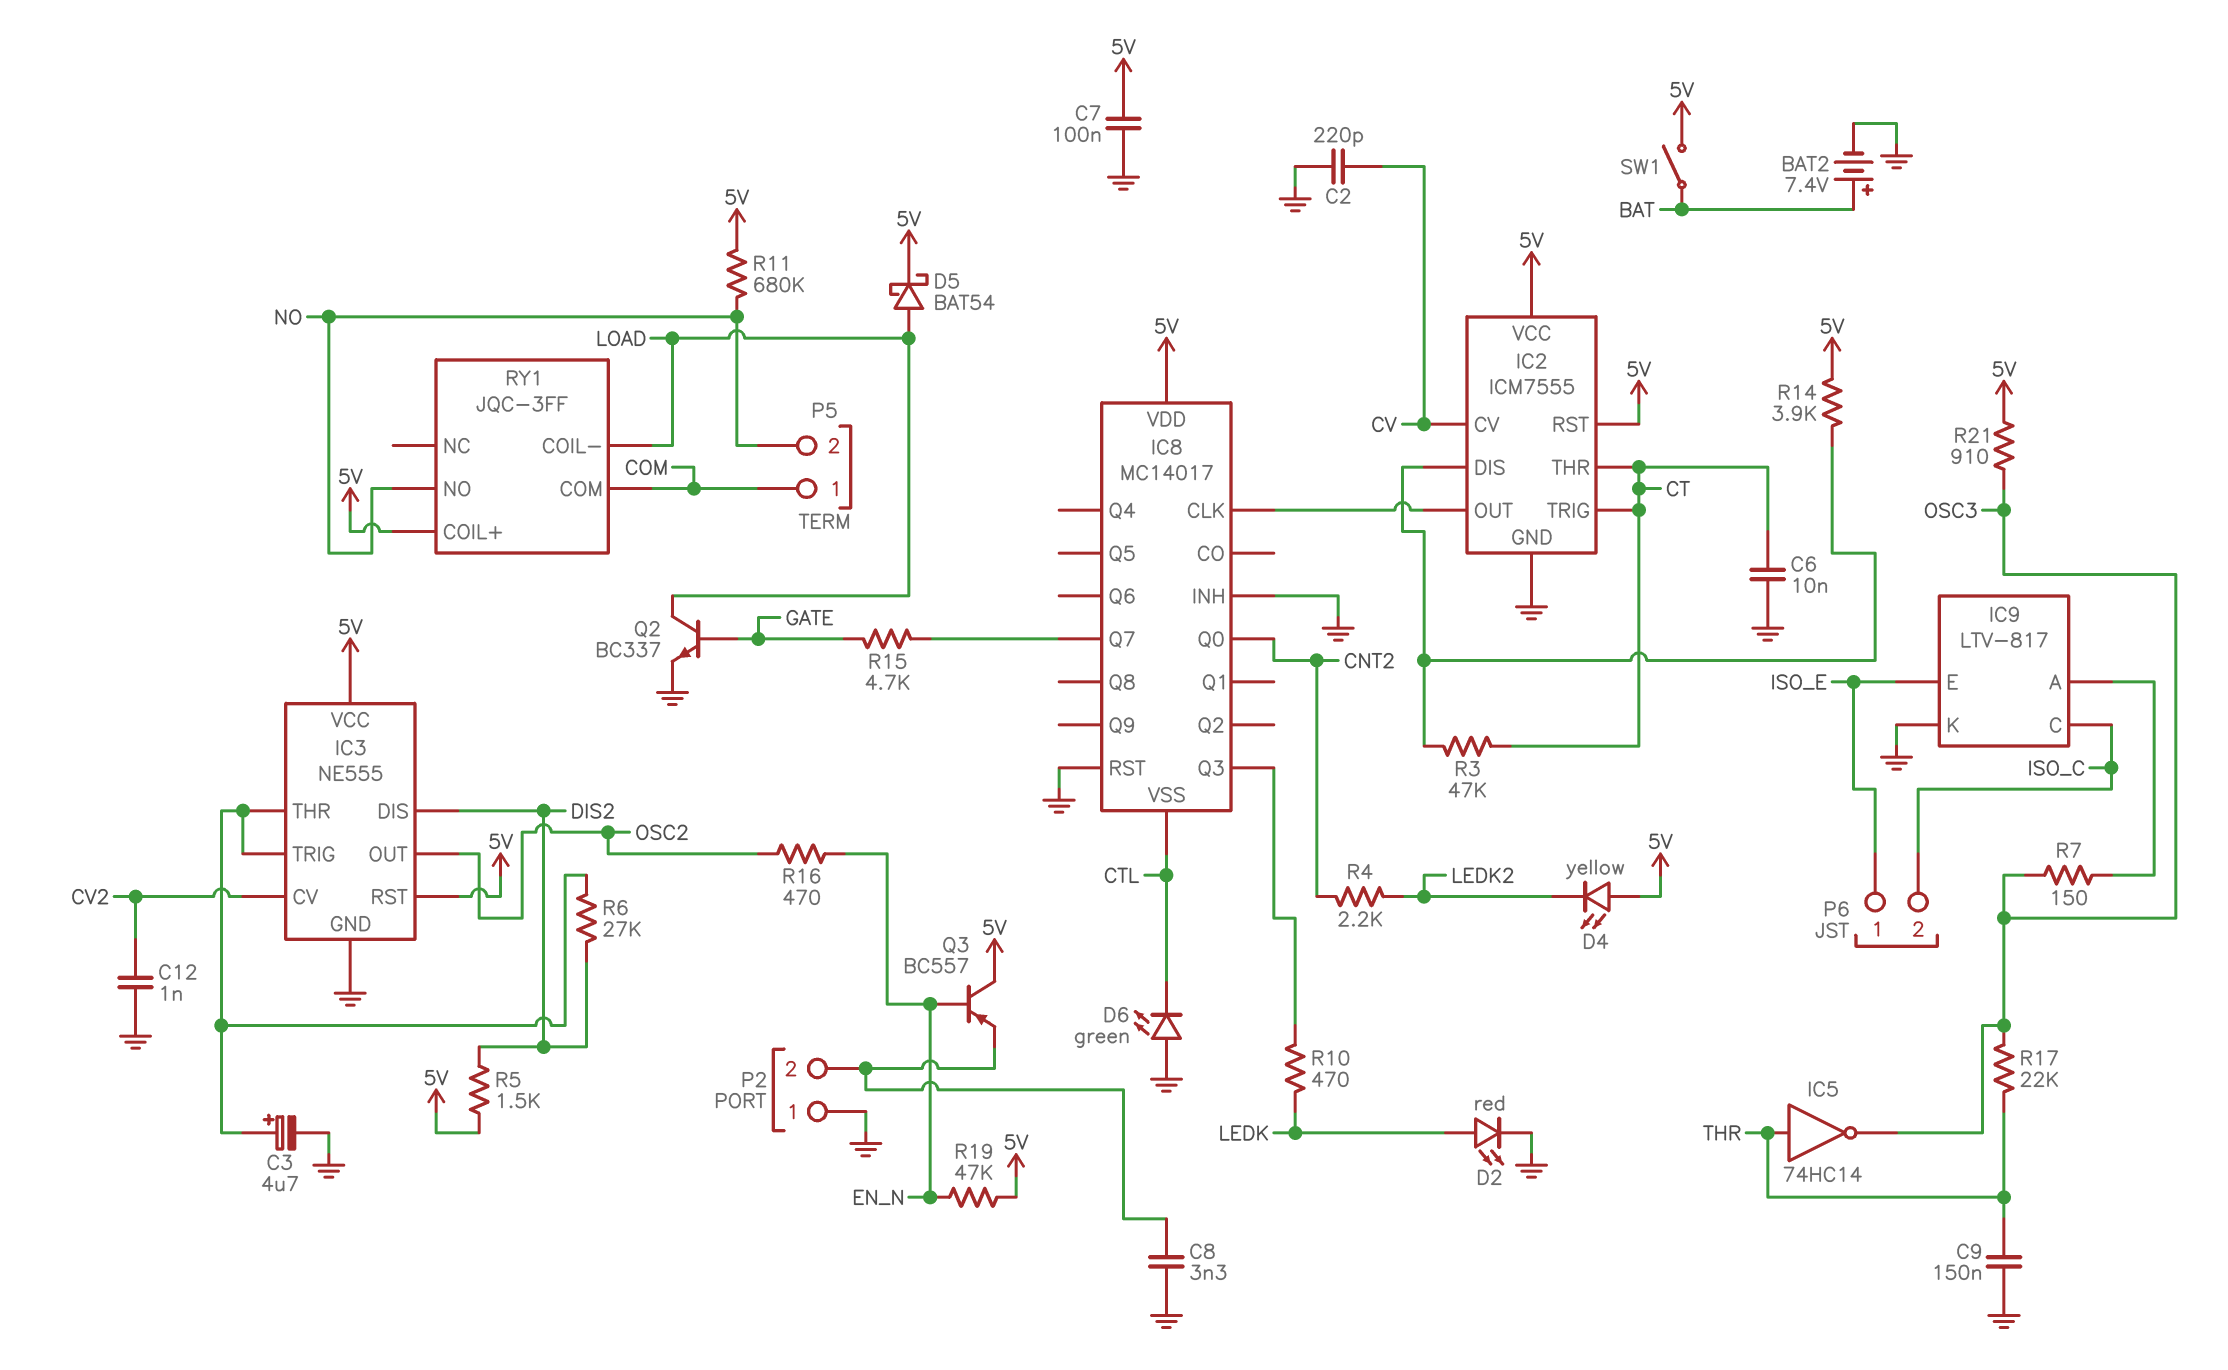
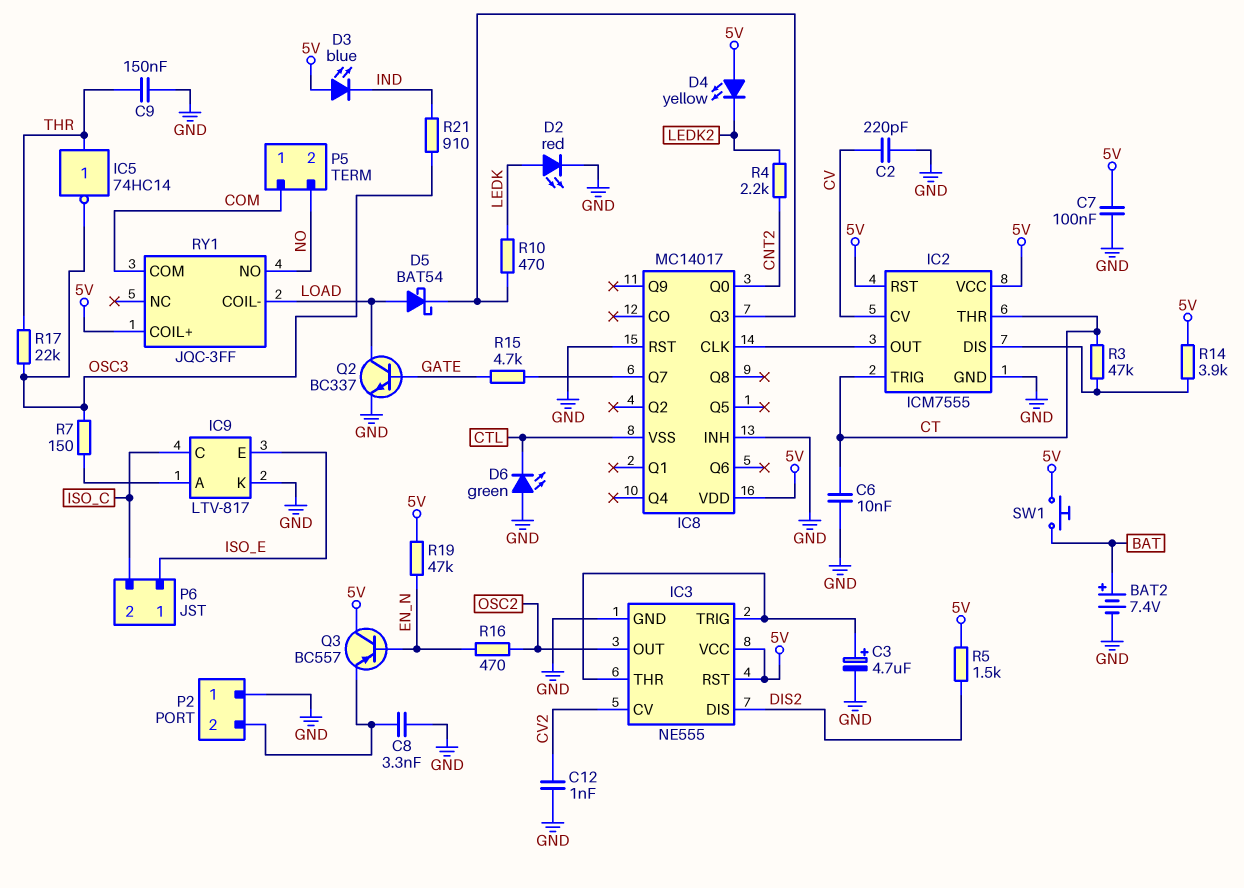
D3: none -> LED blue (A 5V, K IND)
D5: schottky BAT54 (A LOAD, K 5V) -> schottky BAT54 (A LOAD, K IC8/Q3)
R6: 27k (DIS2, IC3/THR) -> none
R11: 680k (5V, NO) -> none
R21: 910 (5V, OSC3) -> 910 (IND, OSC3)
SW1: switch (5V, BAT) -> button (5V, BAT)

